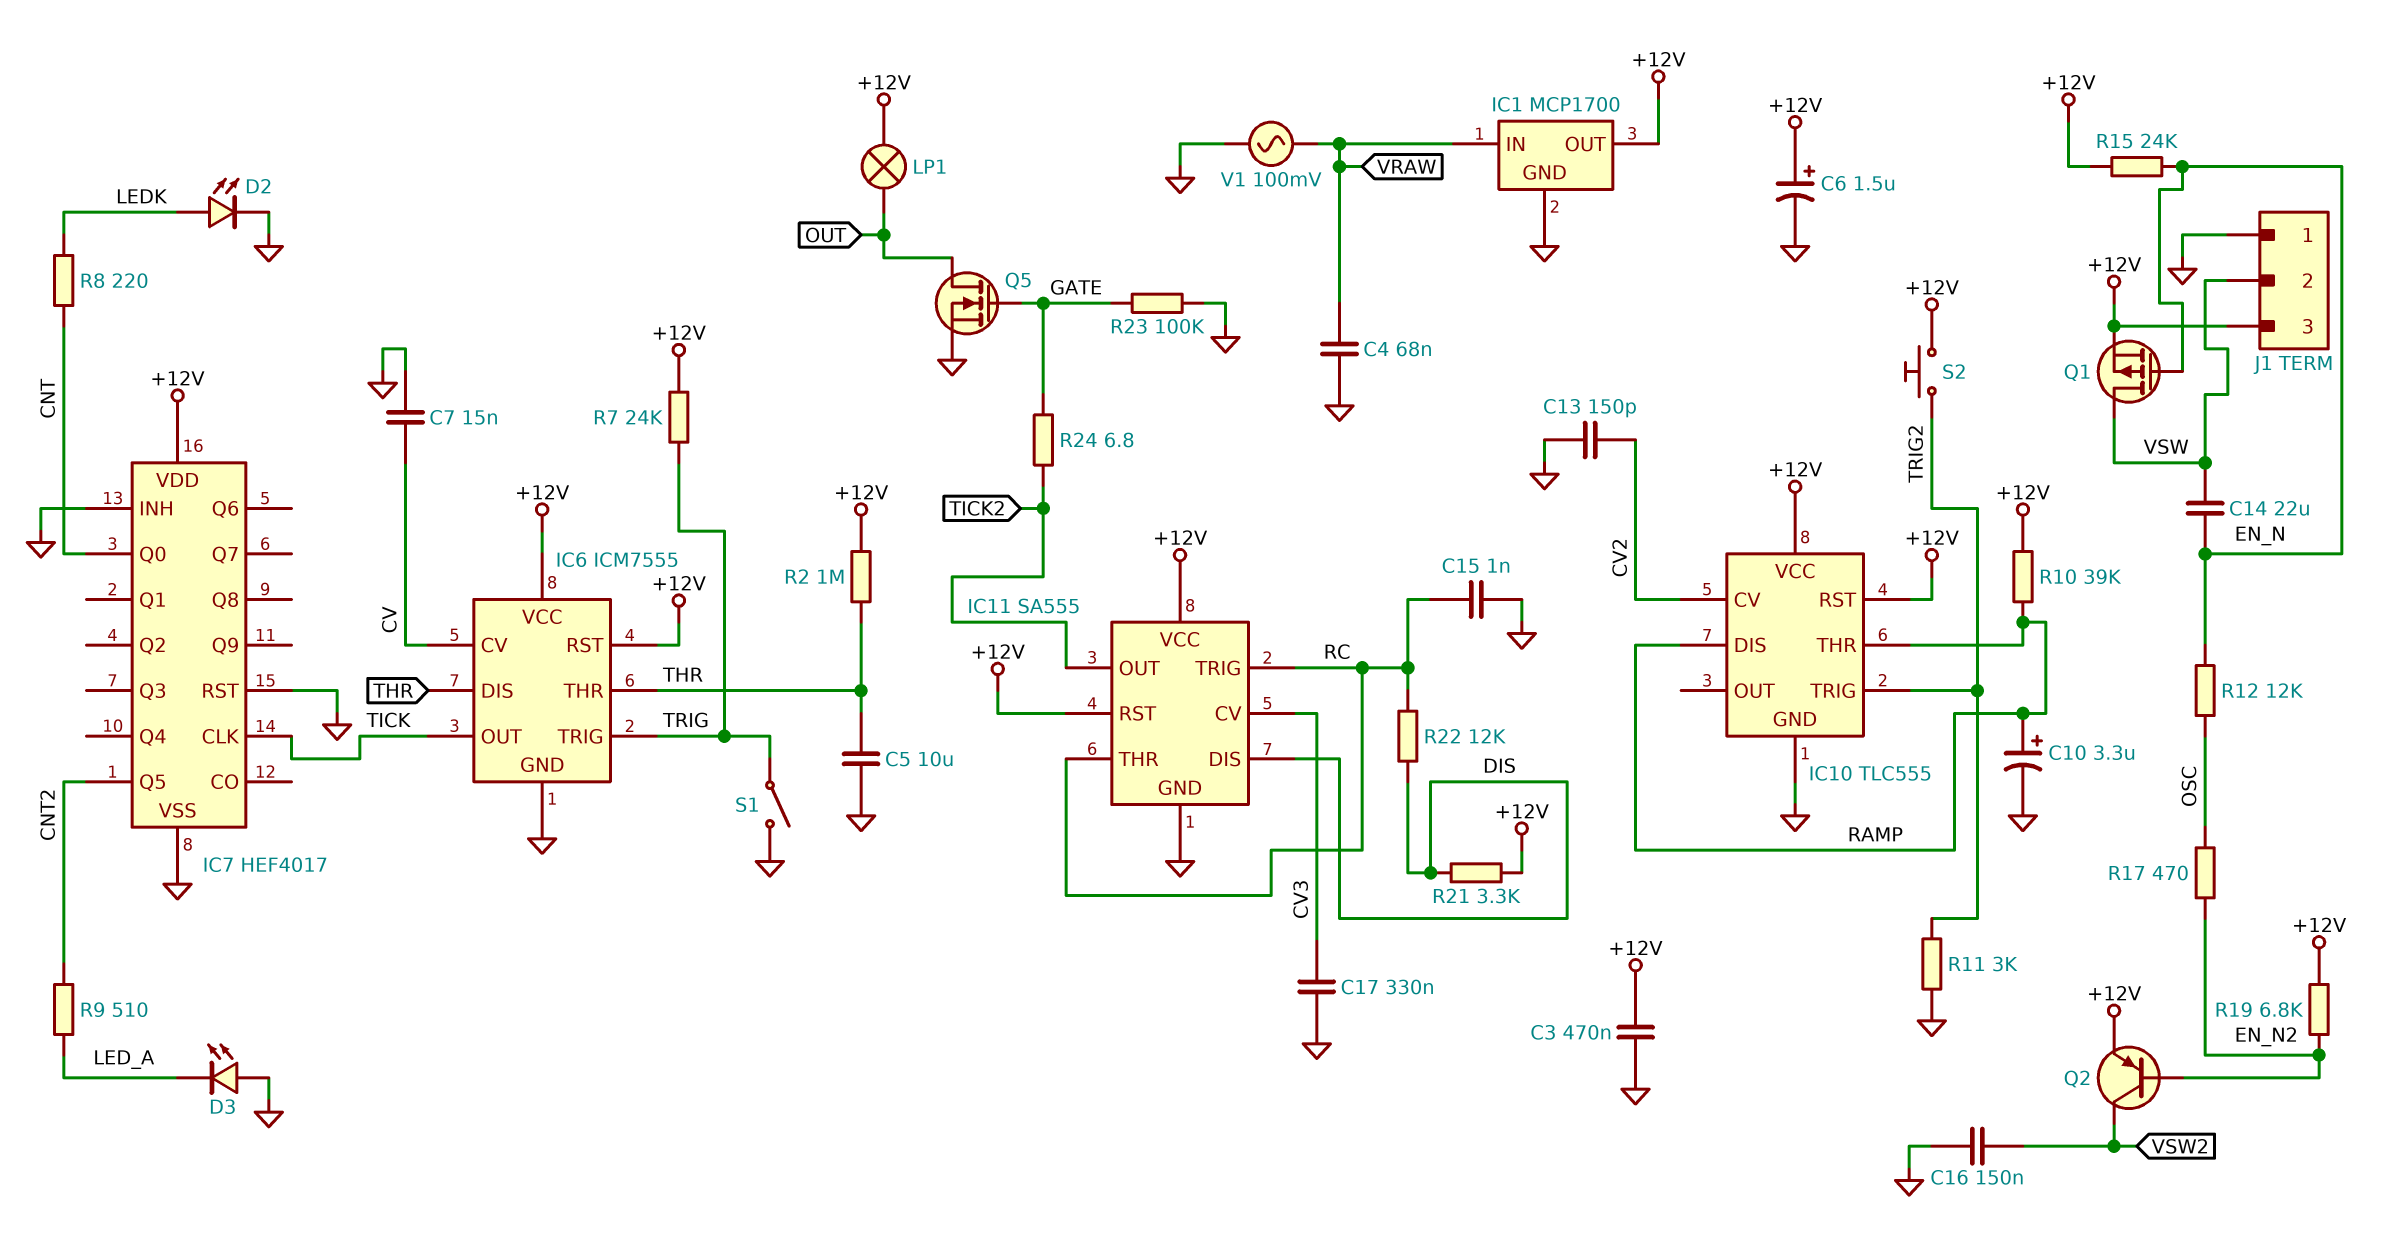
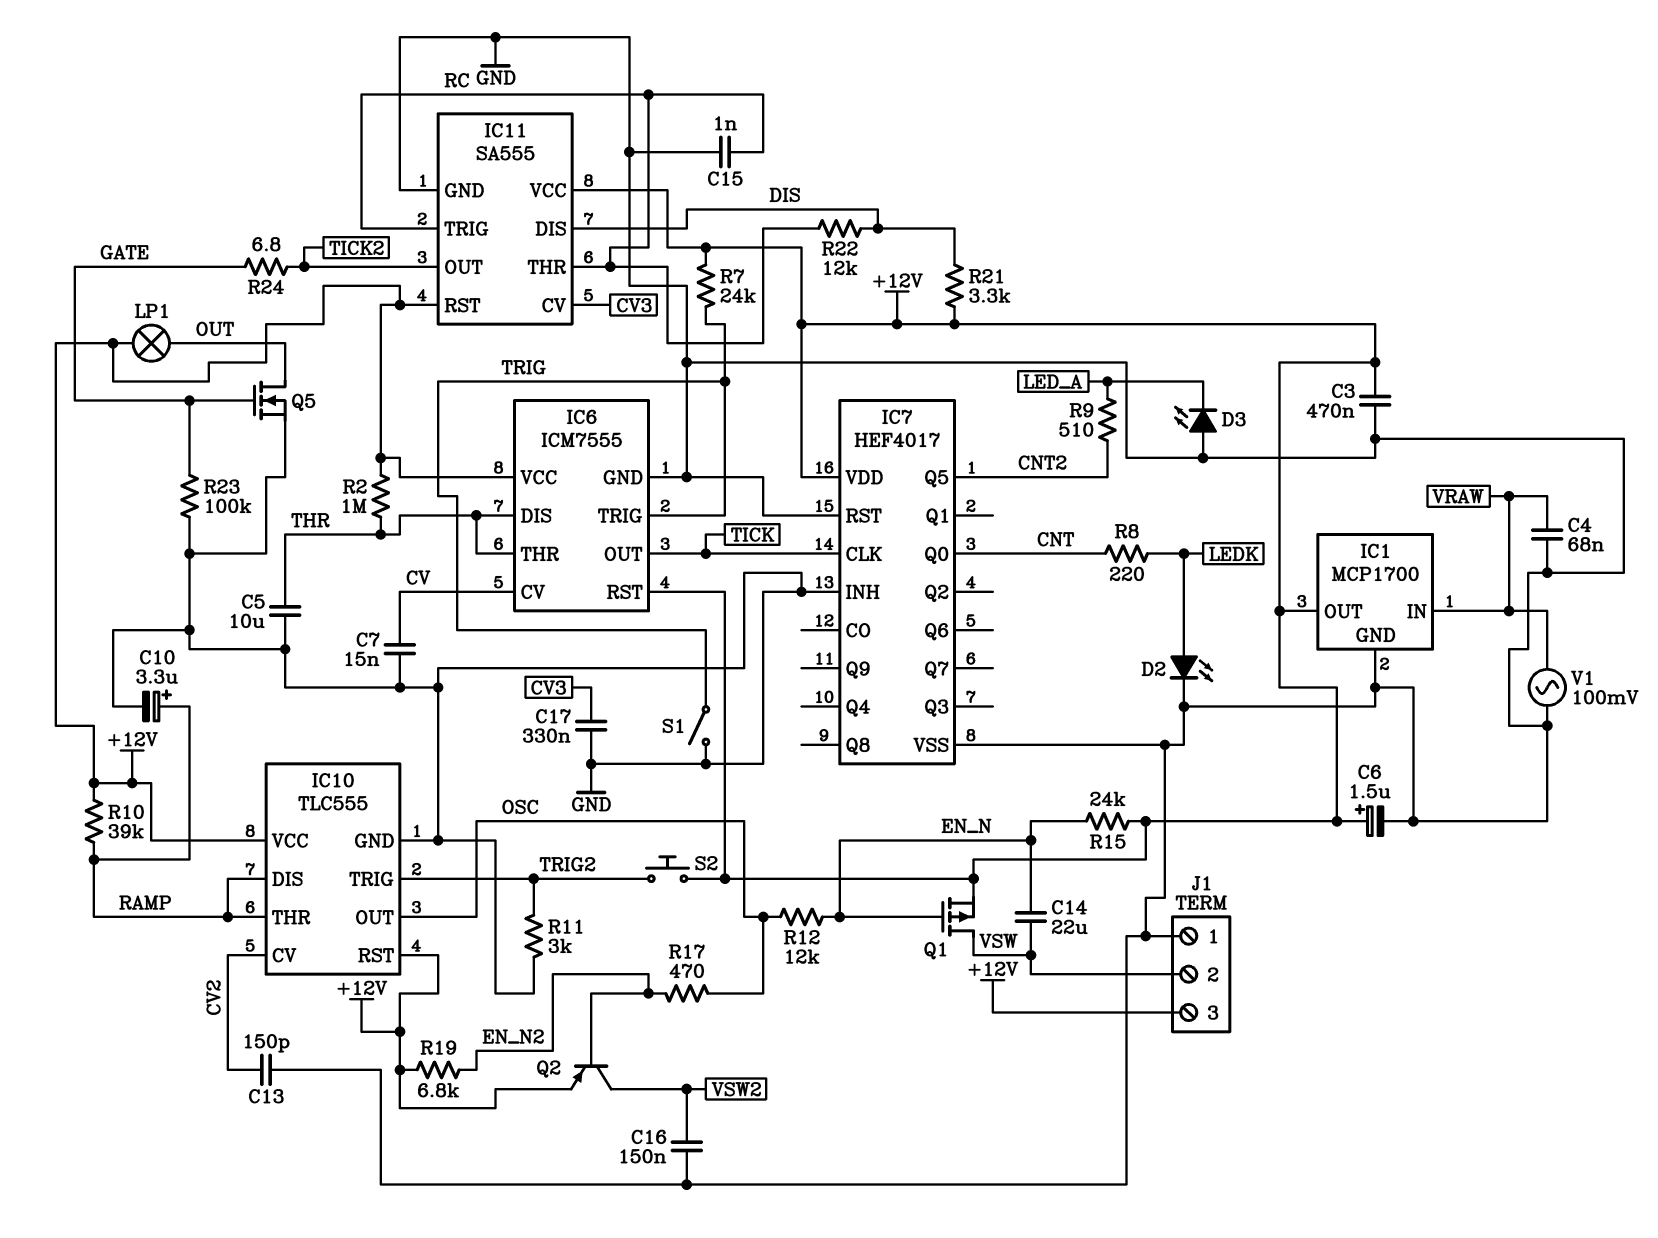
IC10 pin OUT: none -> OSC

